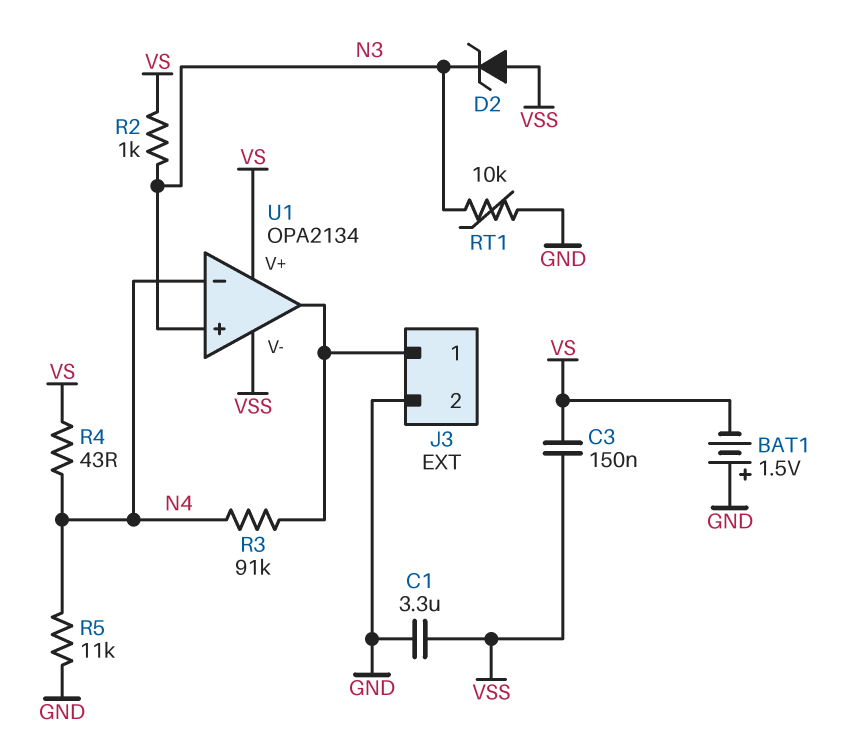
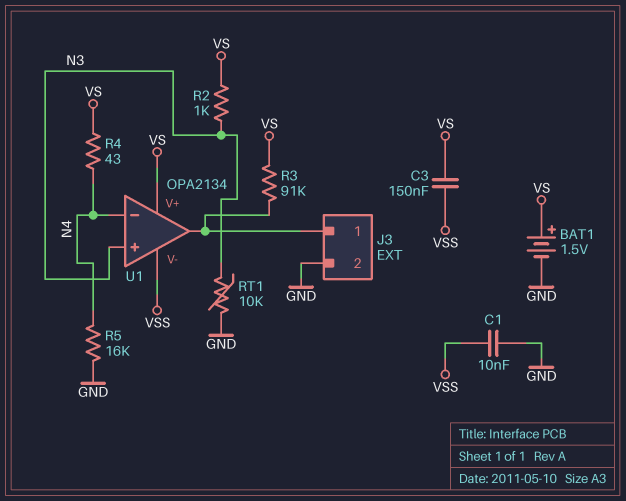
BAT1: 1.5V (plus GND, minus VS) -> 1.5V (plus VS, minus GND)
C1: 3.3uF (GND, VSS) -> 10nF (GND, VSS)
D2: zener (A VSS, K N3) -> none
R3: 91k (J3/1, N4) -> 91k (J3/1, VS)
R5: 11k (GND, N4) -> 16k (GND, N4)

